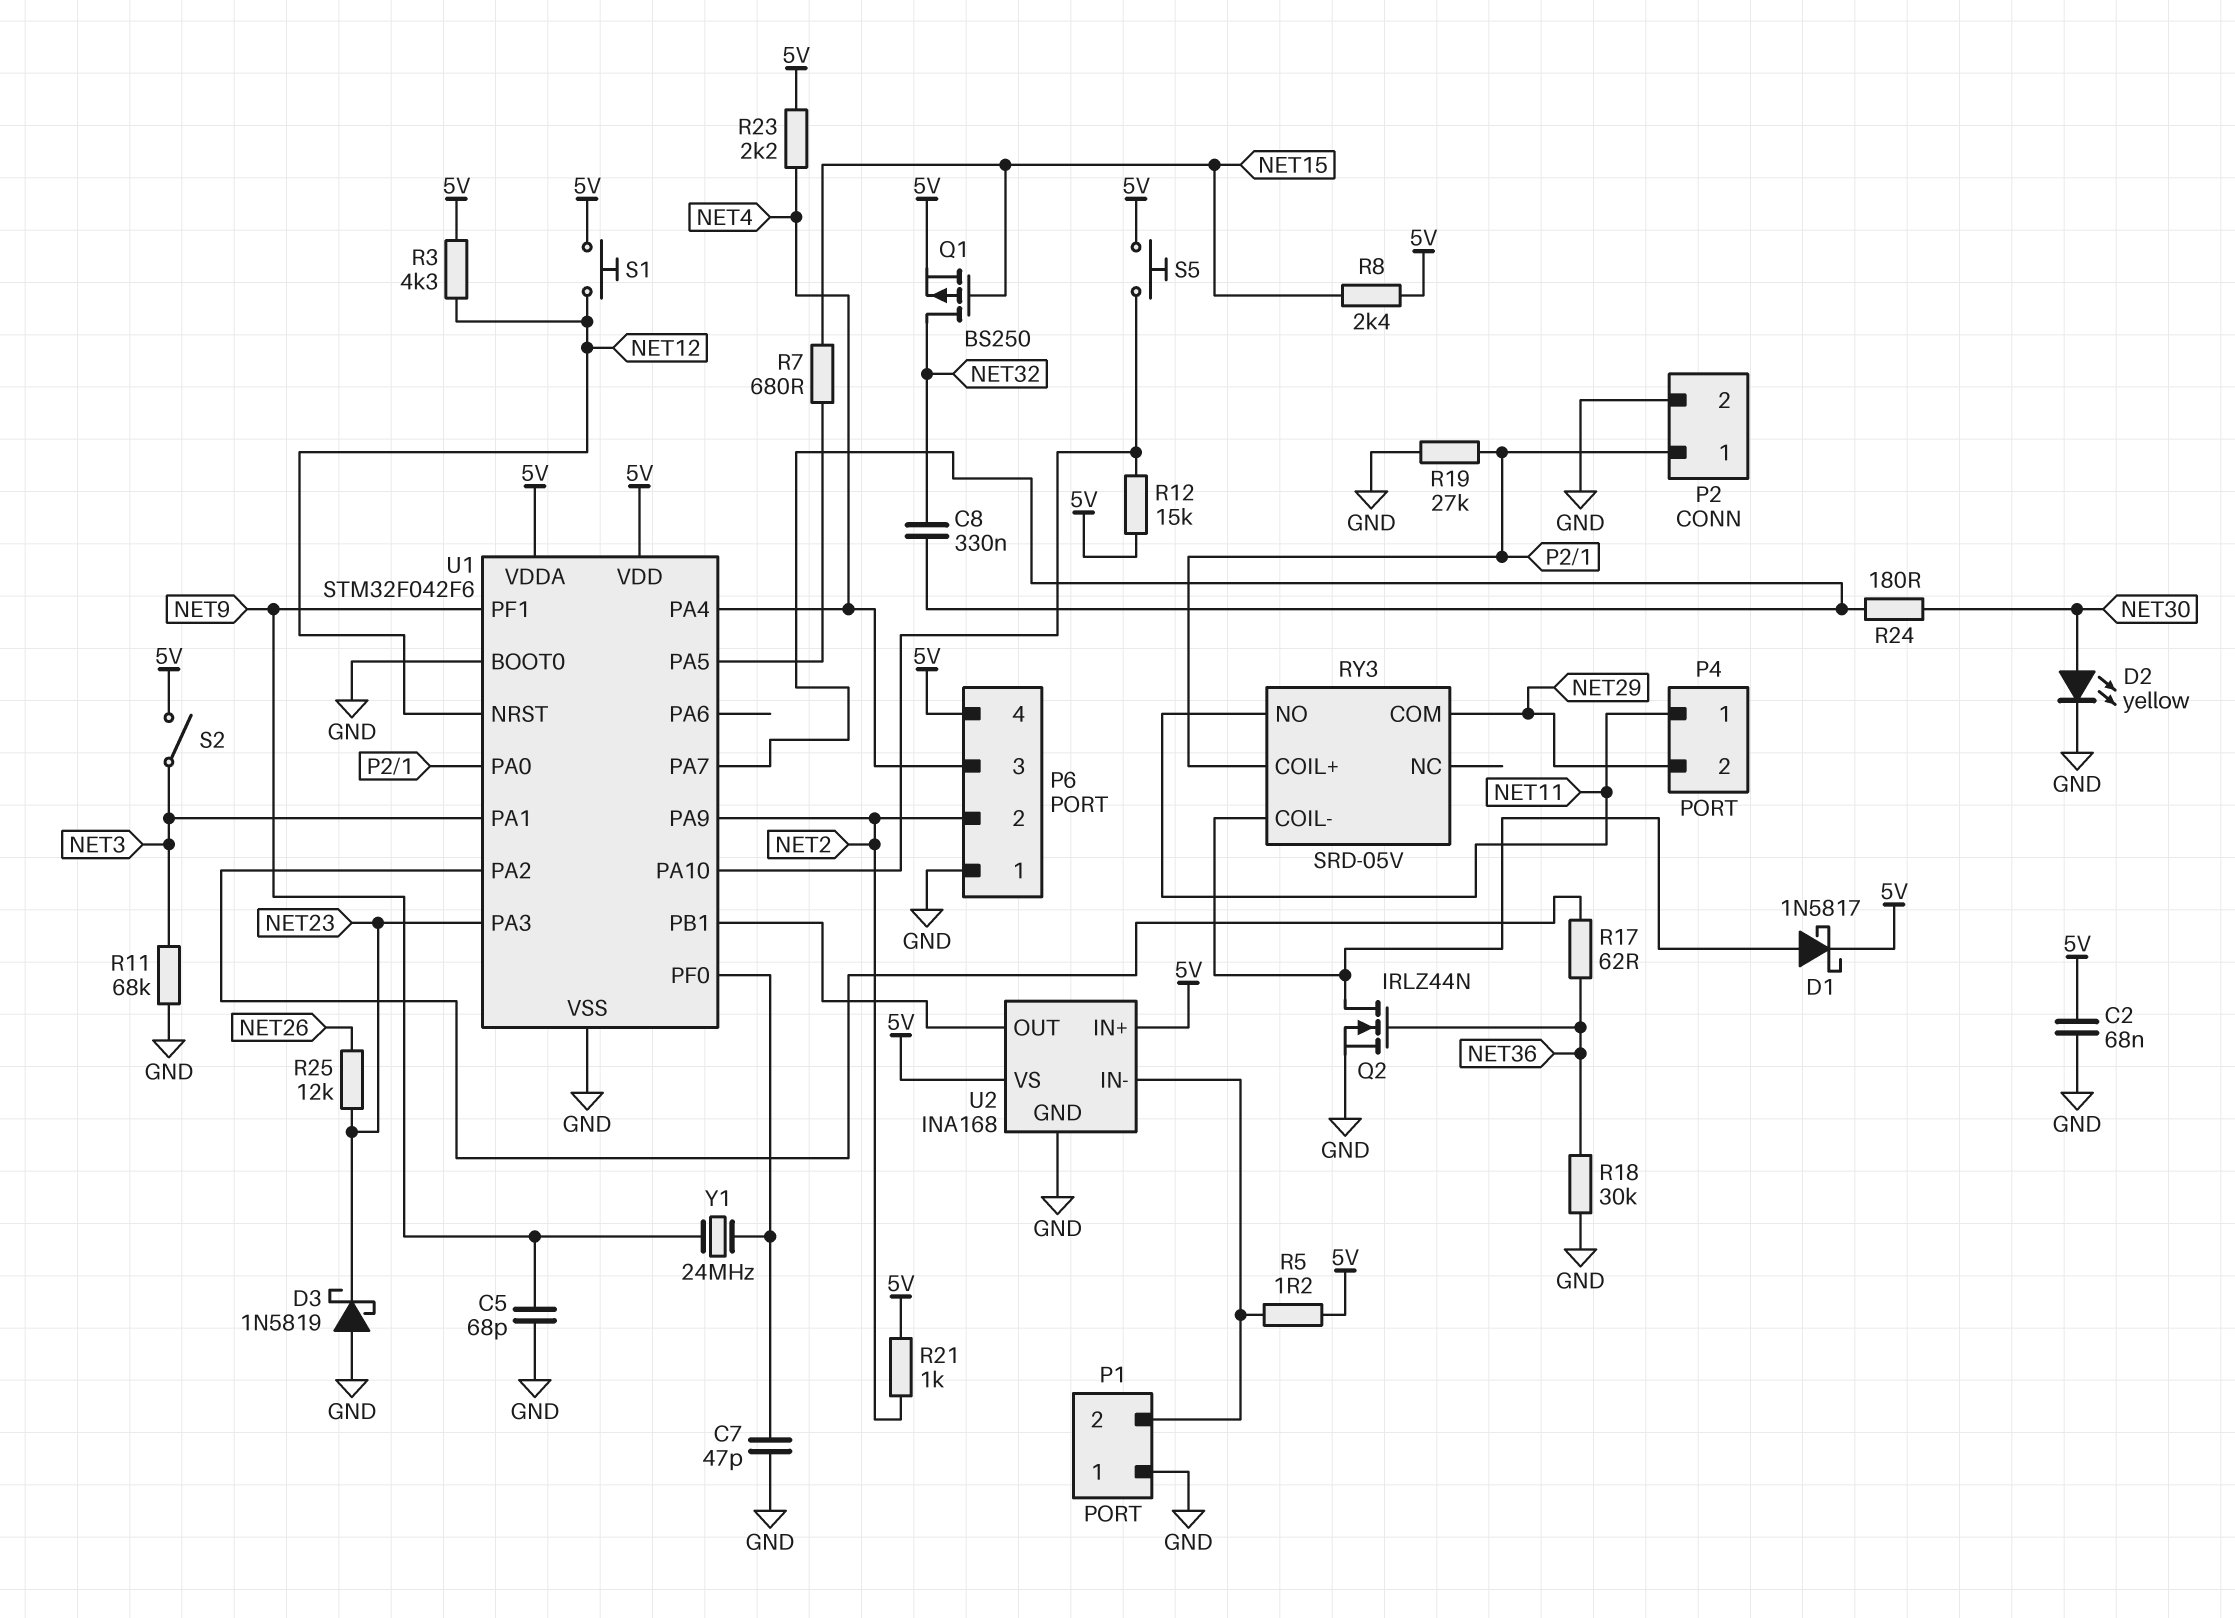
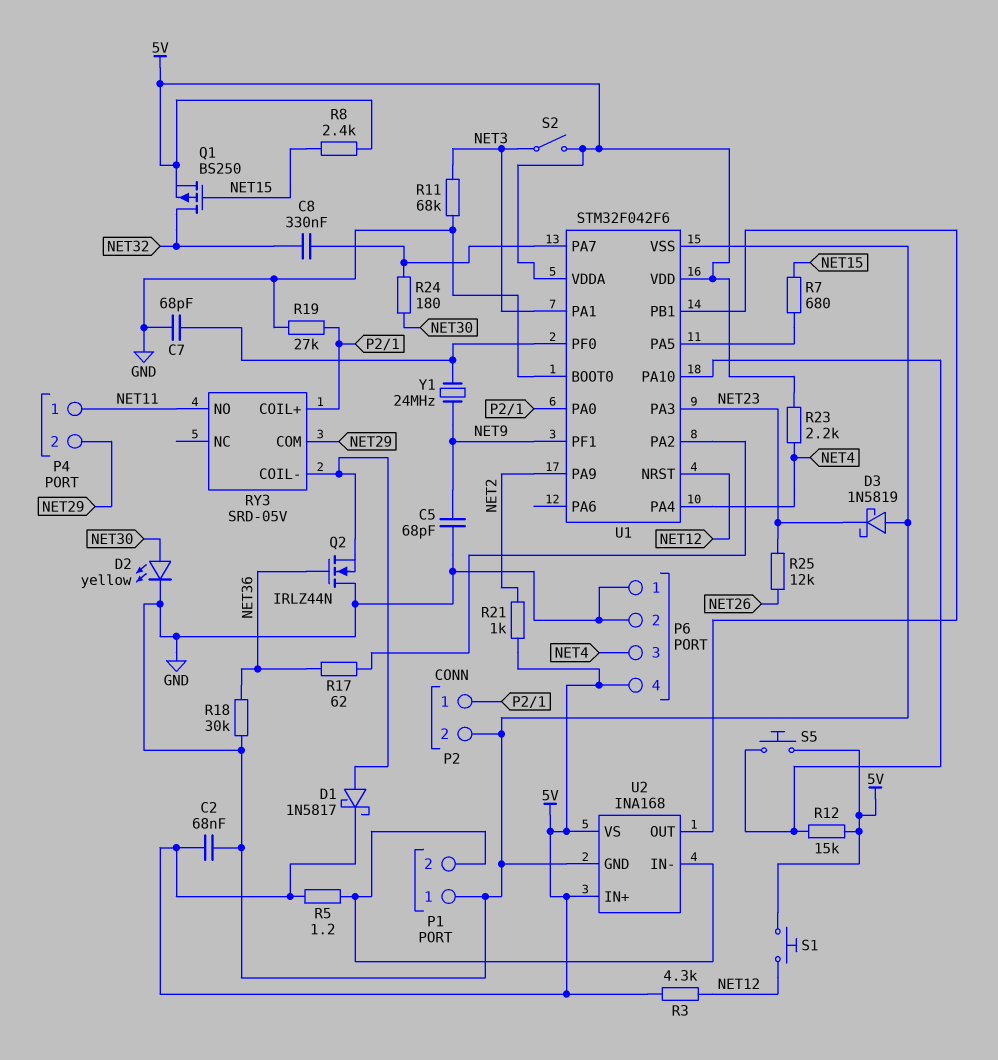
C7: 47pF (GND, U1/PF0) -> 68pF (GND, U1/PF0)
P6 pin 2: NET2 -> GND
Q2: NMOS IRLZ44N (G NET36, D RY3/COIL-, S GND) -> NMOS IRLZ44N (G NET36, D GND, S RY3/COIL-)

